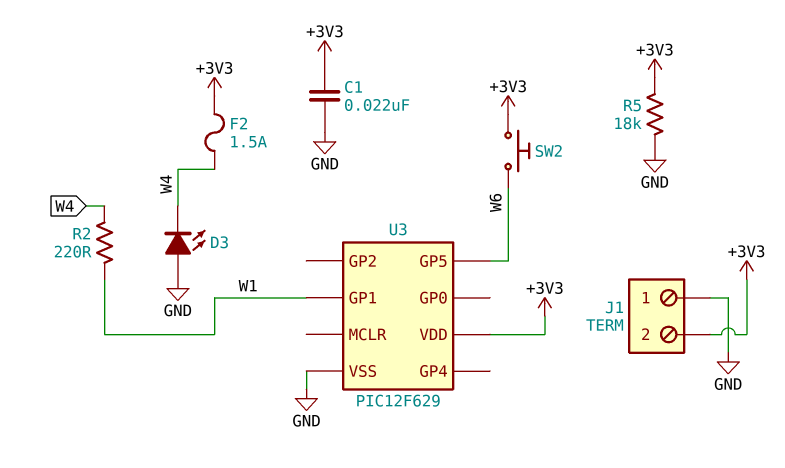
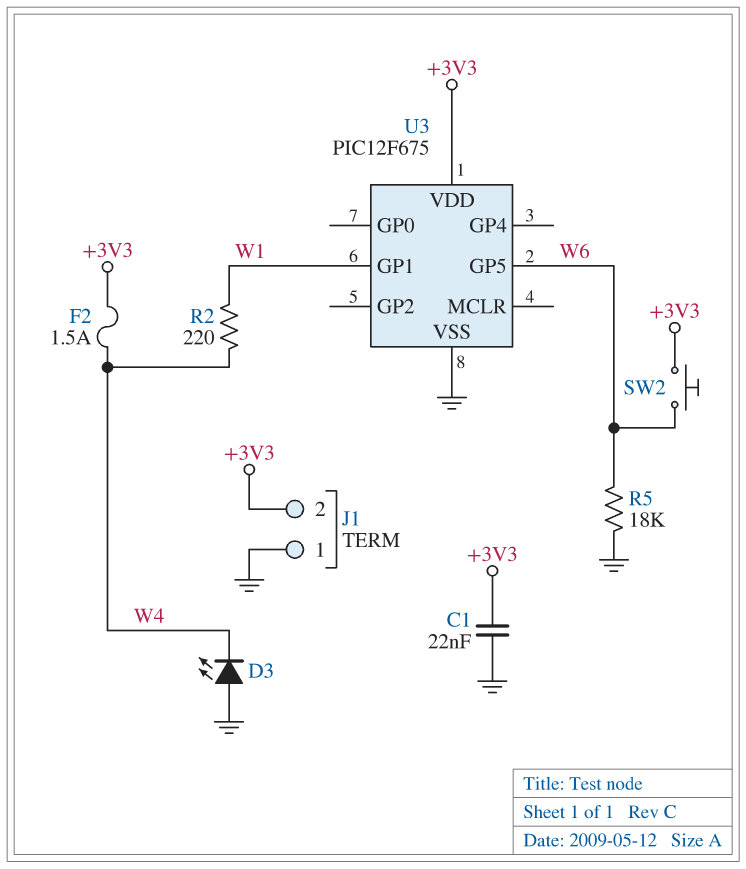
R5: 18k (+3V3, GND) -> 18k (GND, W6)
U3: PIC12F629 -> PIC12F675

